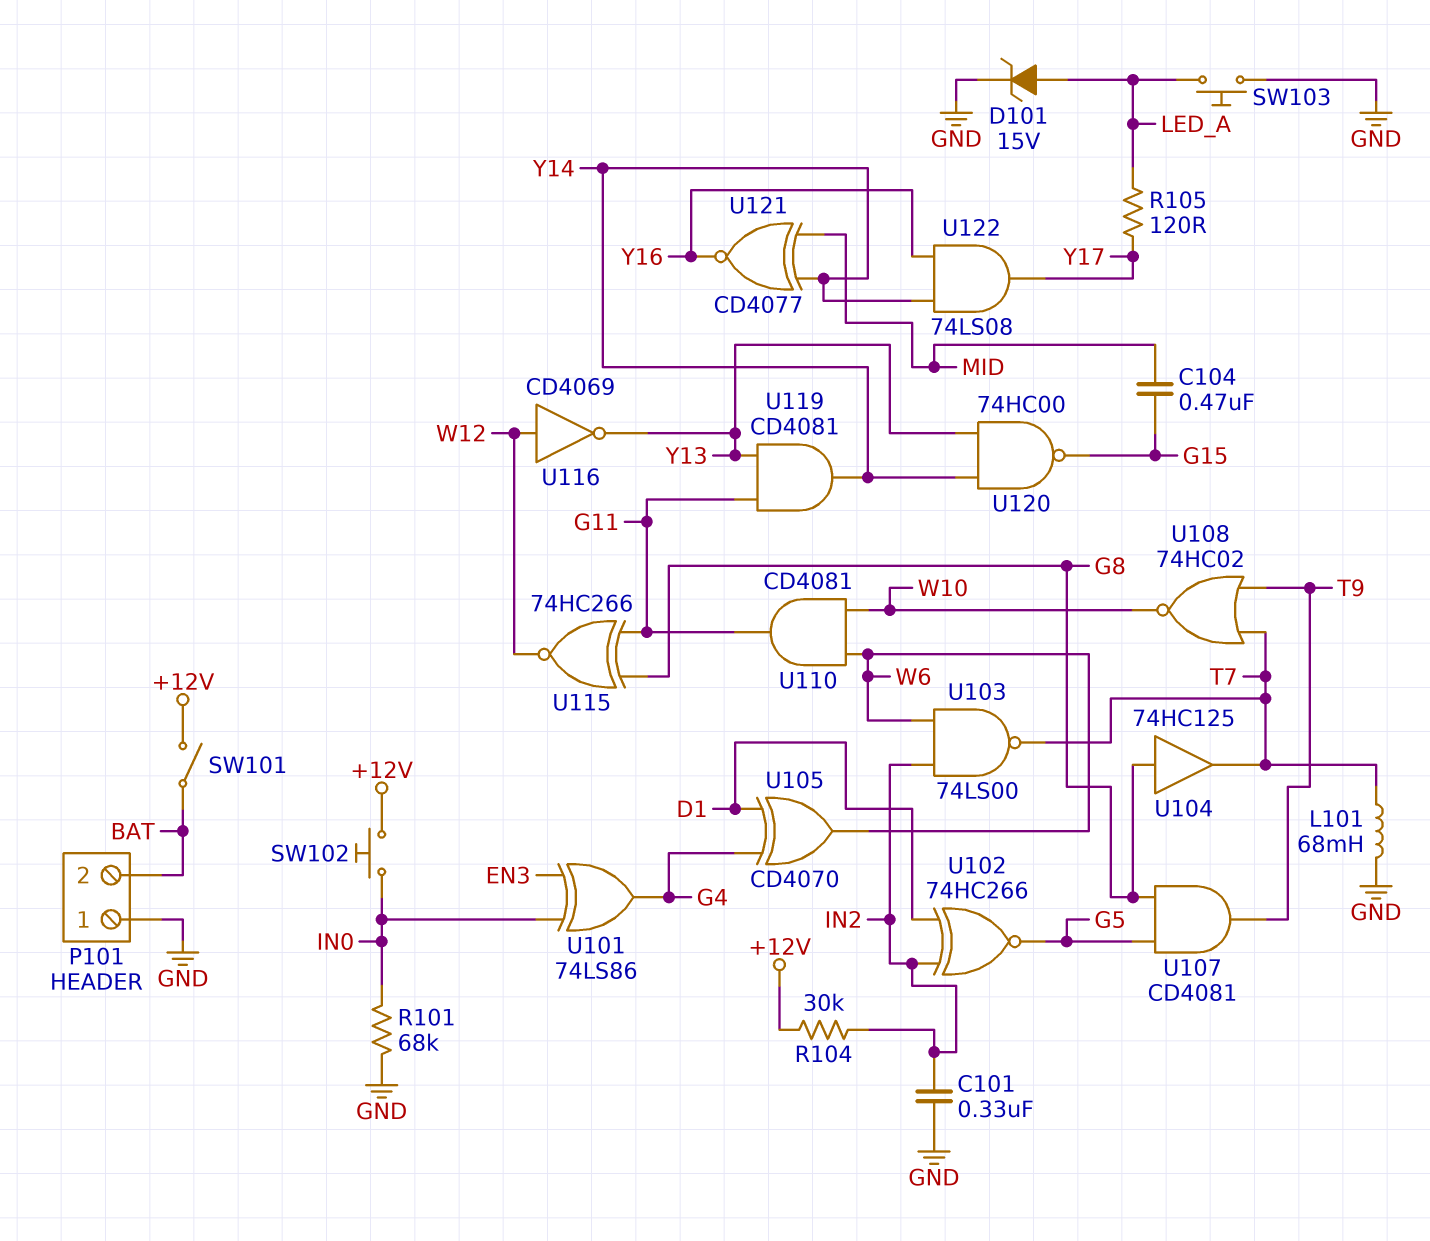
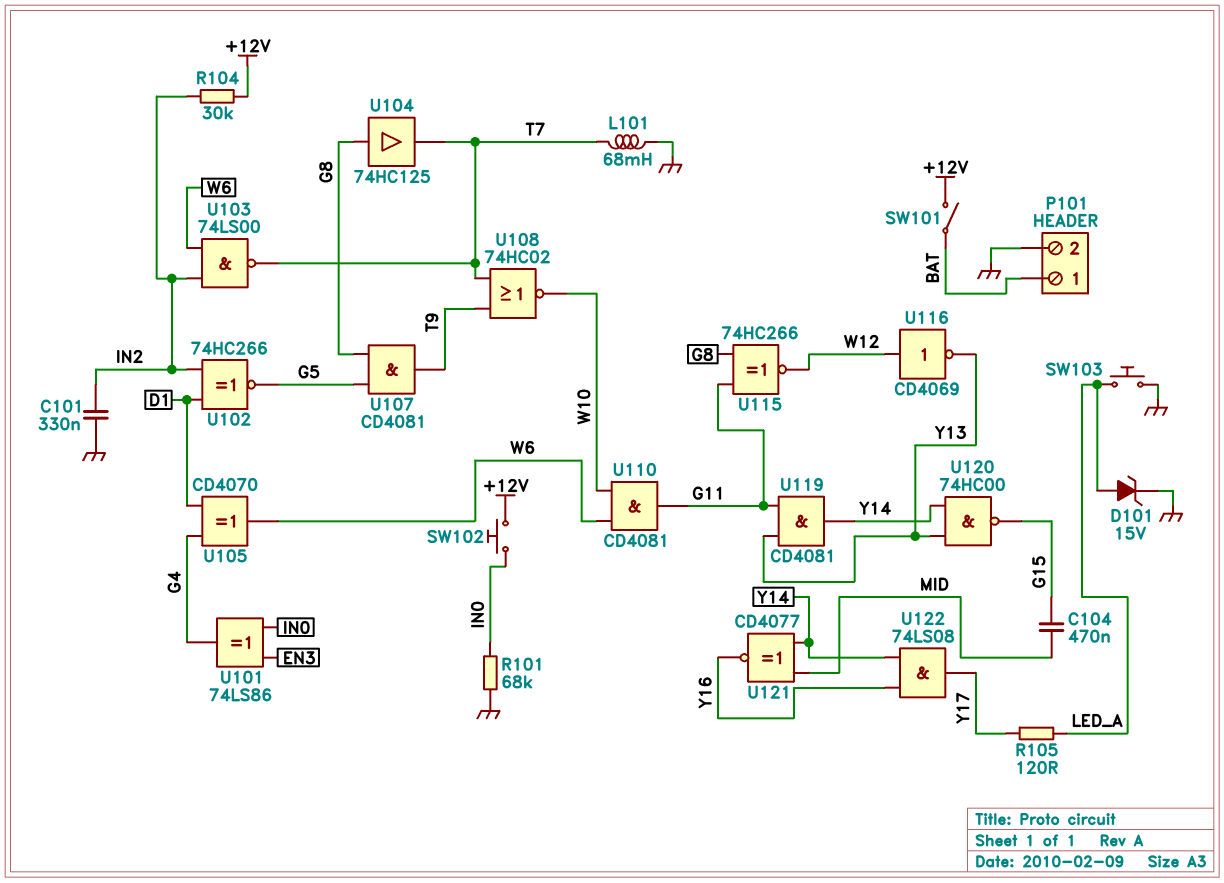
P101 pin 1: GND -> BAT
P101 pin 2: BAT -> GND

